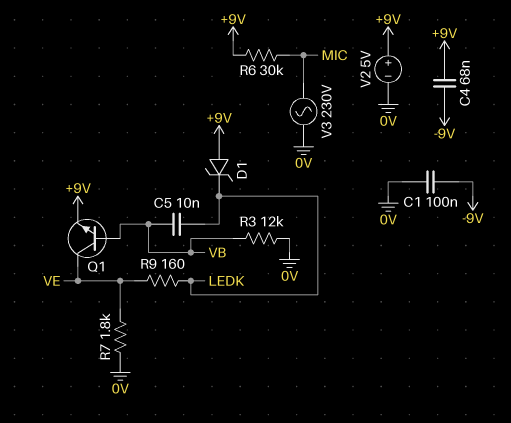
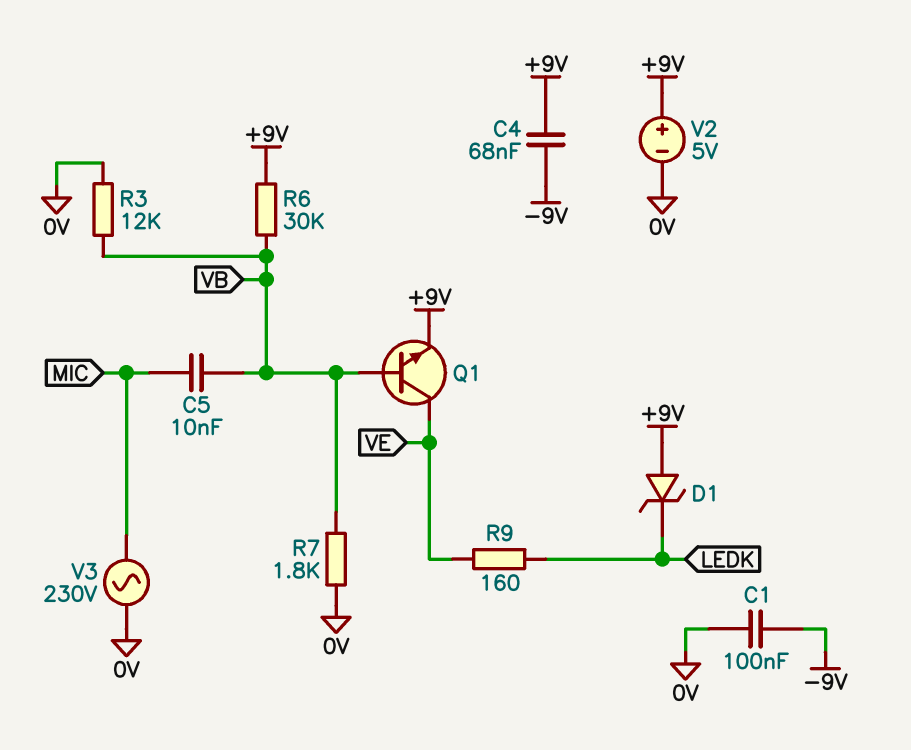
C5: 10nF (LEDK, VB) -> 10nF (MIC, VB)
R6: 30k (+9V, MIC) -> 30k (+9V, VB)
R7: 1.8k (0V, VE) -> 1.8k (0V, VB)

